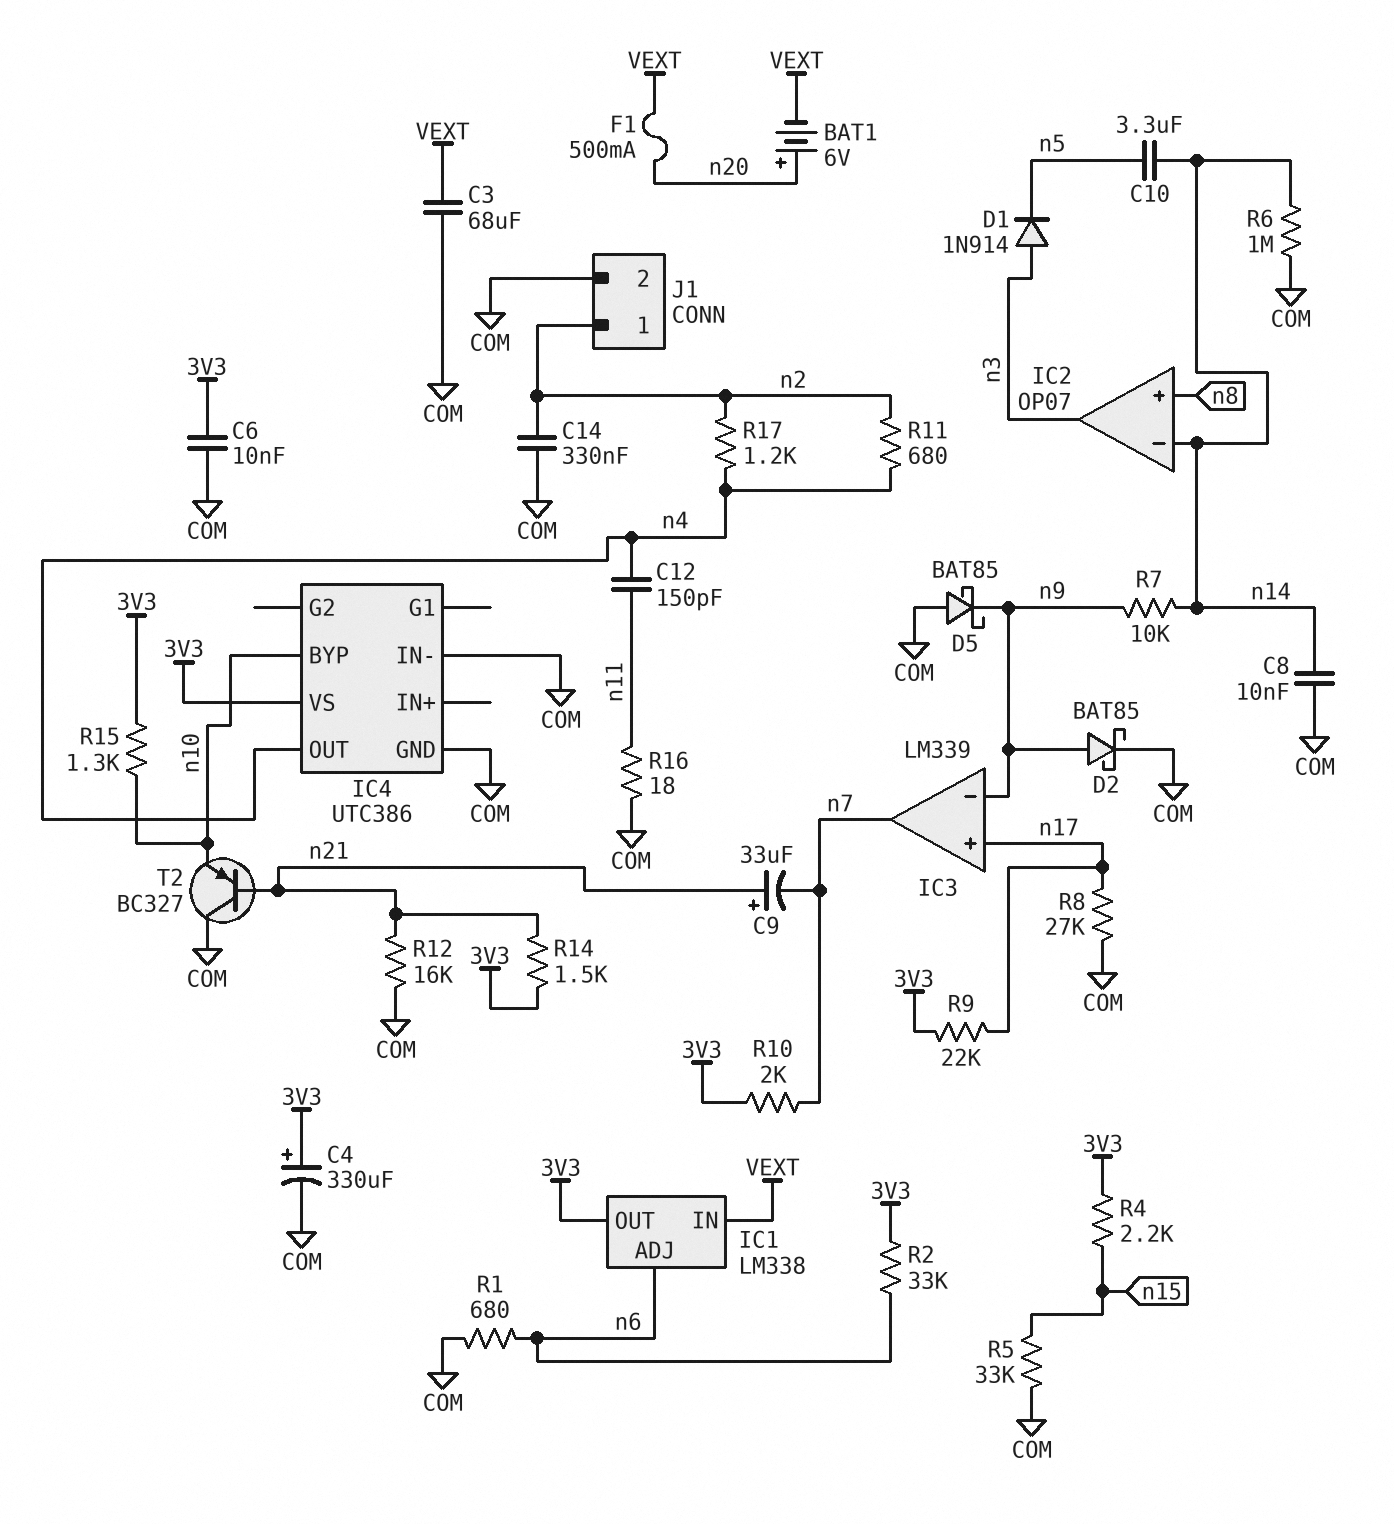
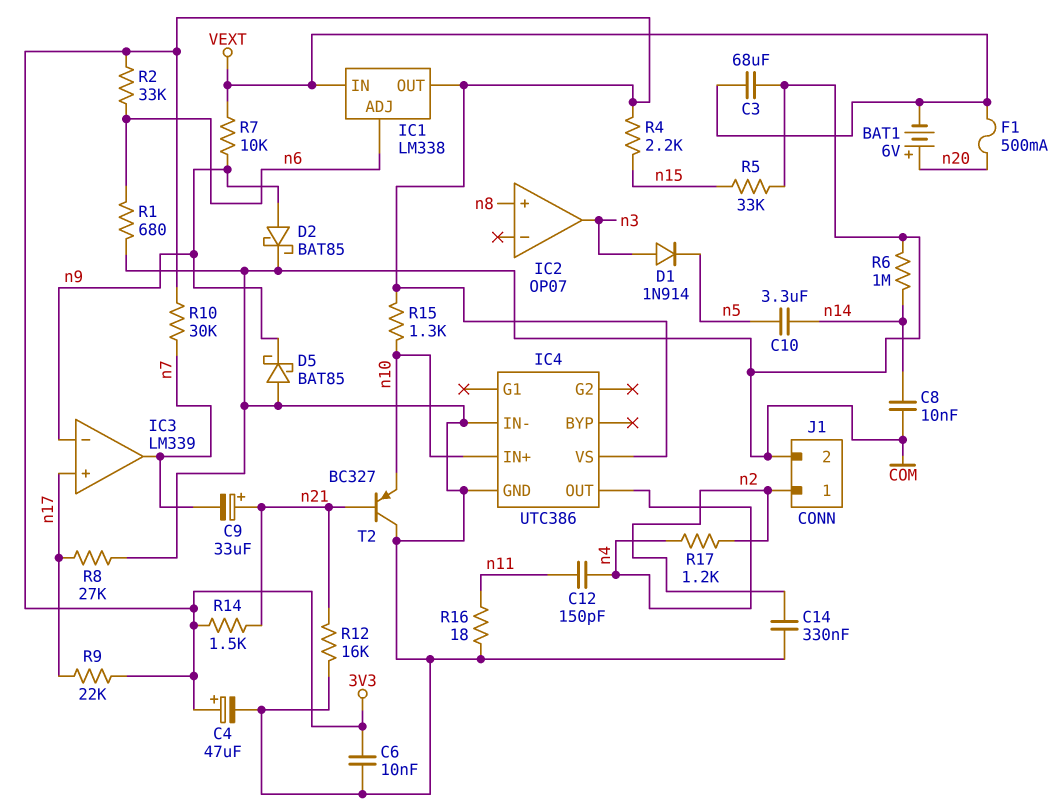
C4: 330uF (plus 3V3, minus COM) -> 47uF (plus 3V3, minus COM)
IC2 pin in-: n14 -> none
IC4 pin BYP: n10 -> none
IC4 pin IN+: none -> n10
R7: 10k (n9, n14) -> 10k (VEXT, n9)
R10: 2k (3V3, n7) -> 30k (3V3, n7)
R11: 680 (n2, n4) -> none

